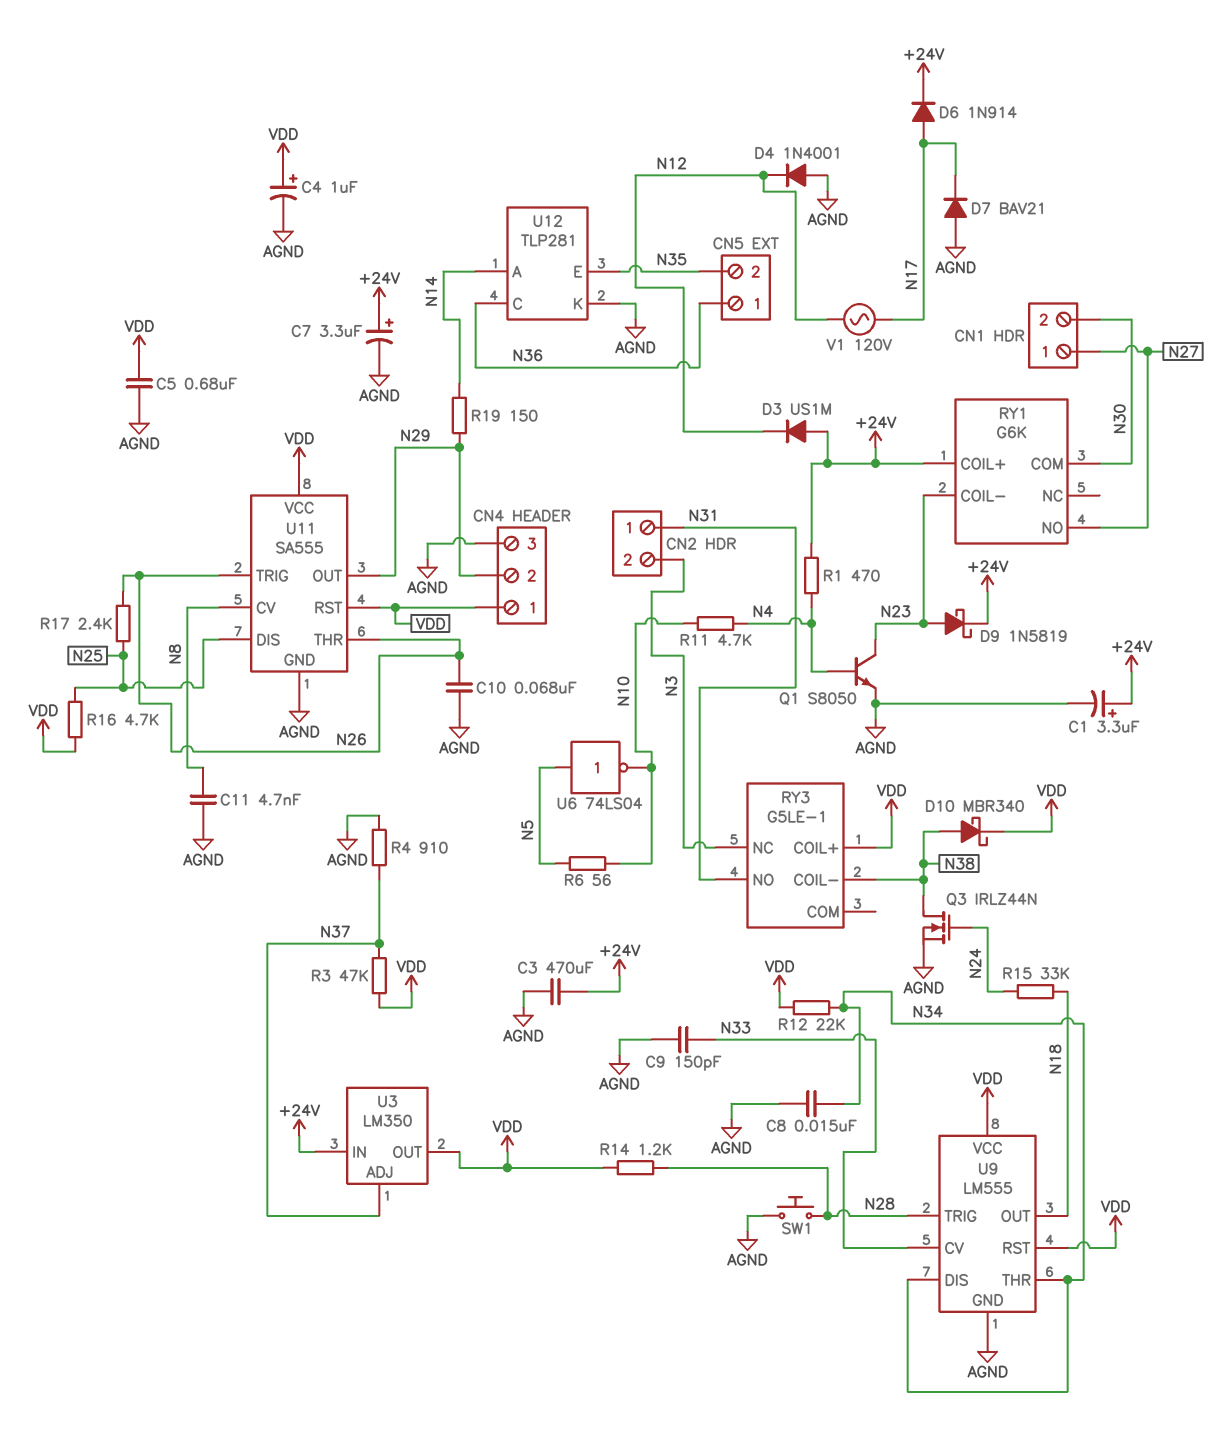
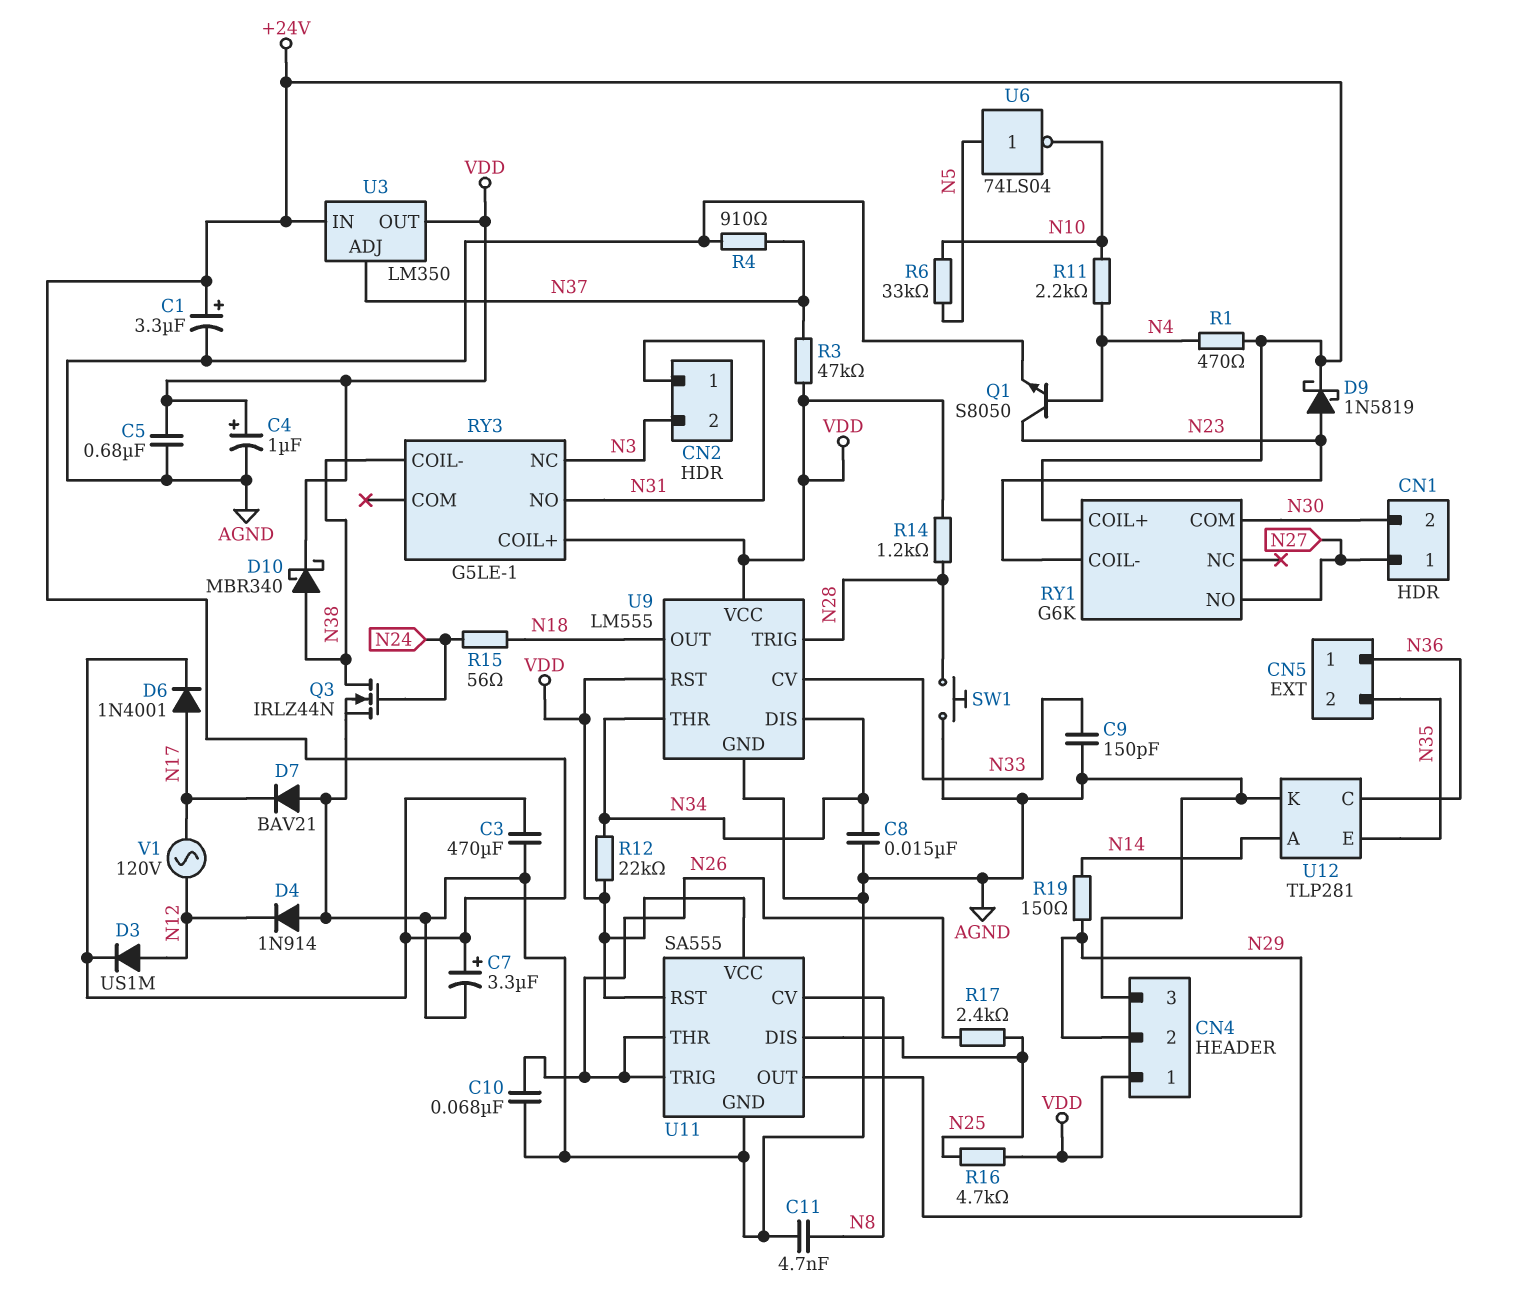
D3: diode US1M (A +24V, K N12) -> diode US1M (A N12, K +24V)
D4: diode 1N4001 (A AGND, K N12) -> diode 1N914 (A AGND, K N12)
D6: diode 1N914 (A N17, K +24V) -> diode 1N4001 (A N17, K +24V)
R6: 56 (N5, N10) -> 33k (N5, N10)
R11: 4.7k (N4, N10) -> 2.2k (N4, N10)
R15: 33k (N18, N24) -> 56 (N18, N24)

